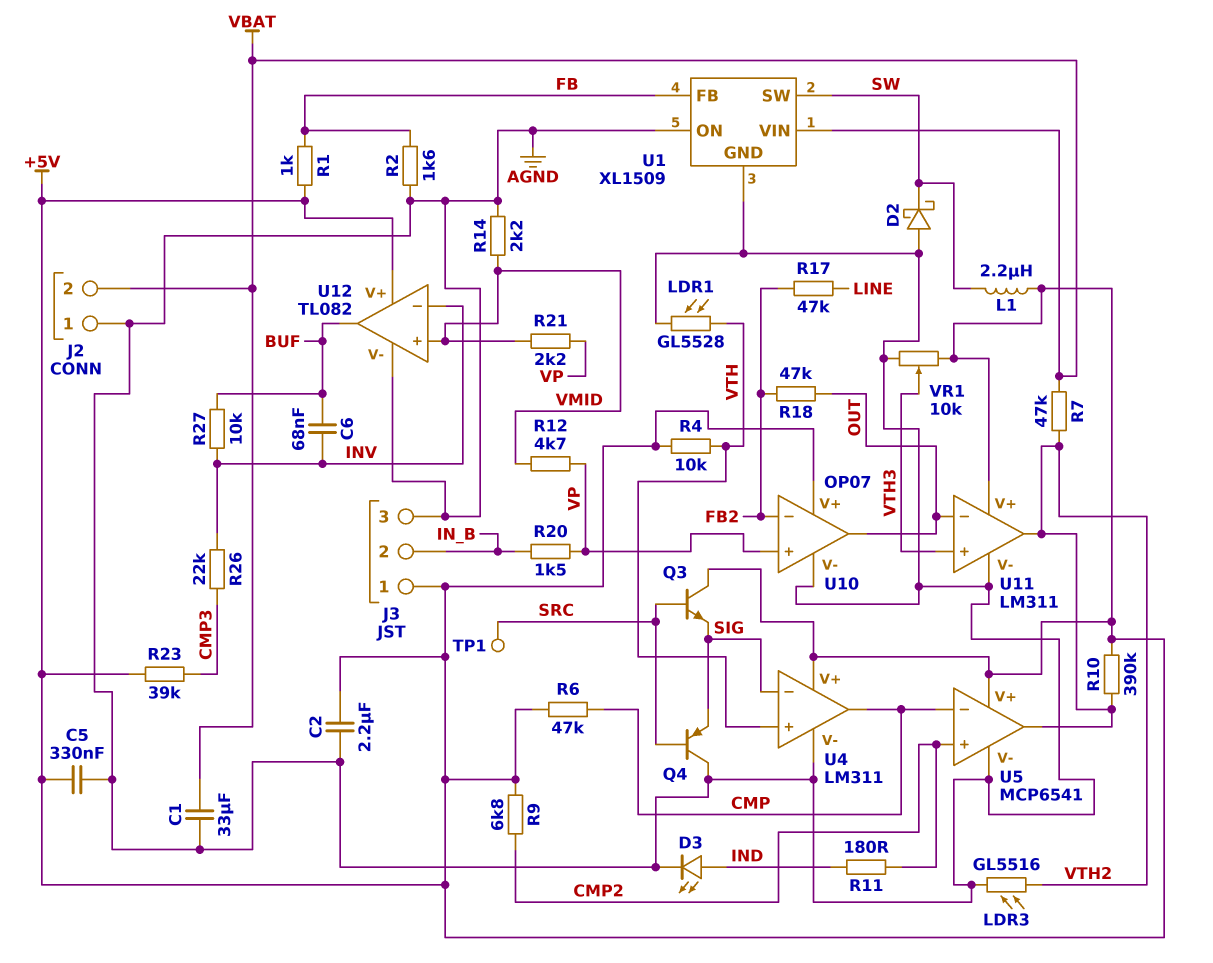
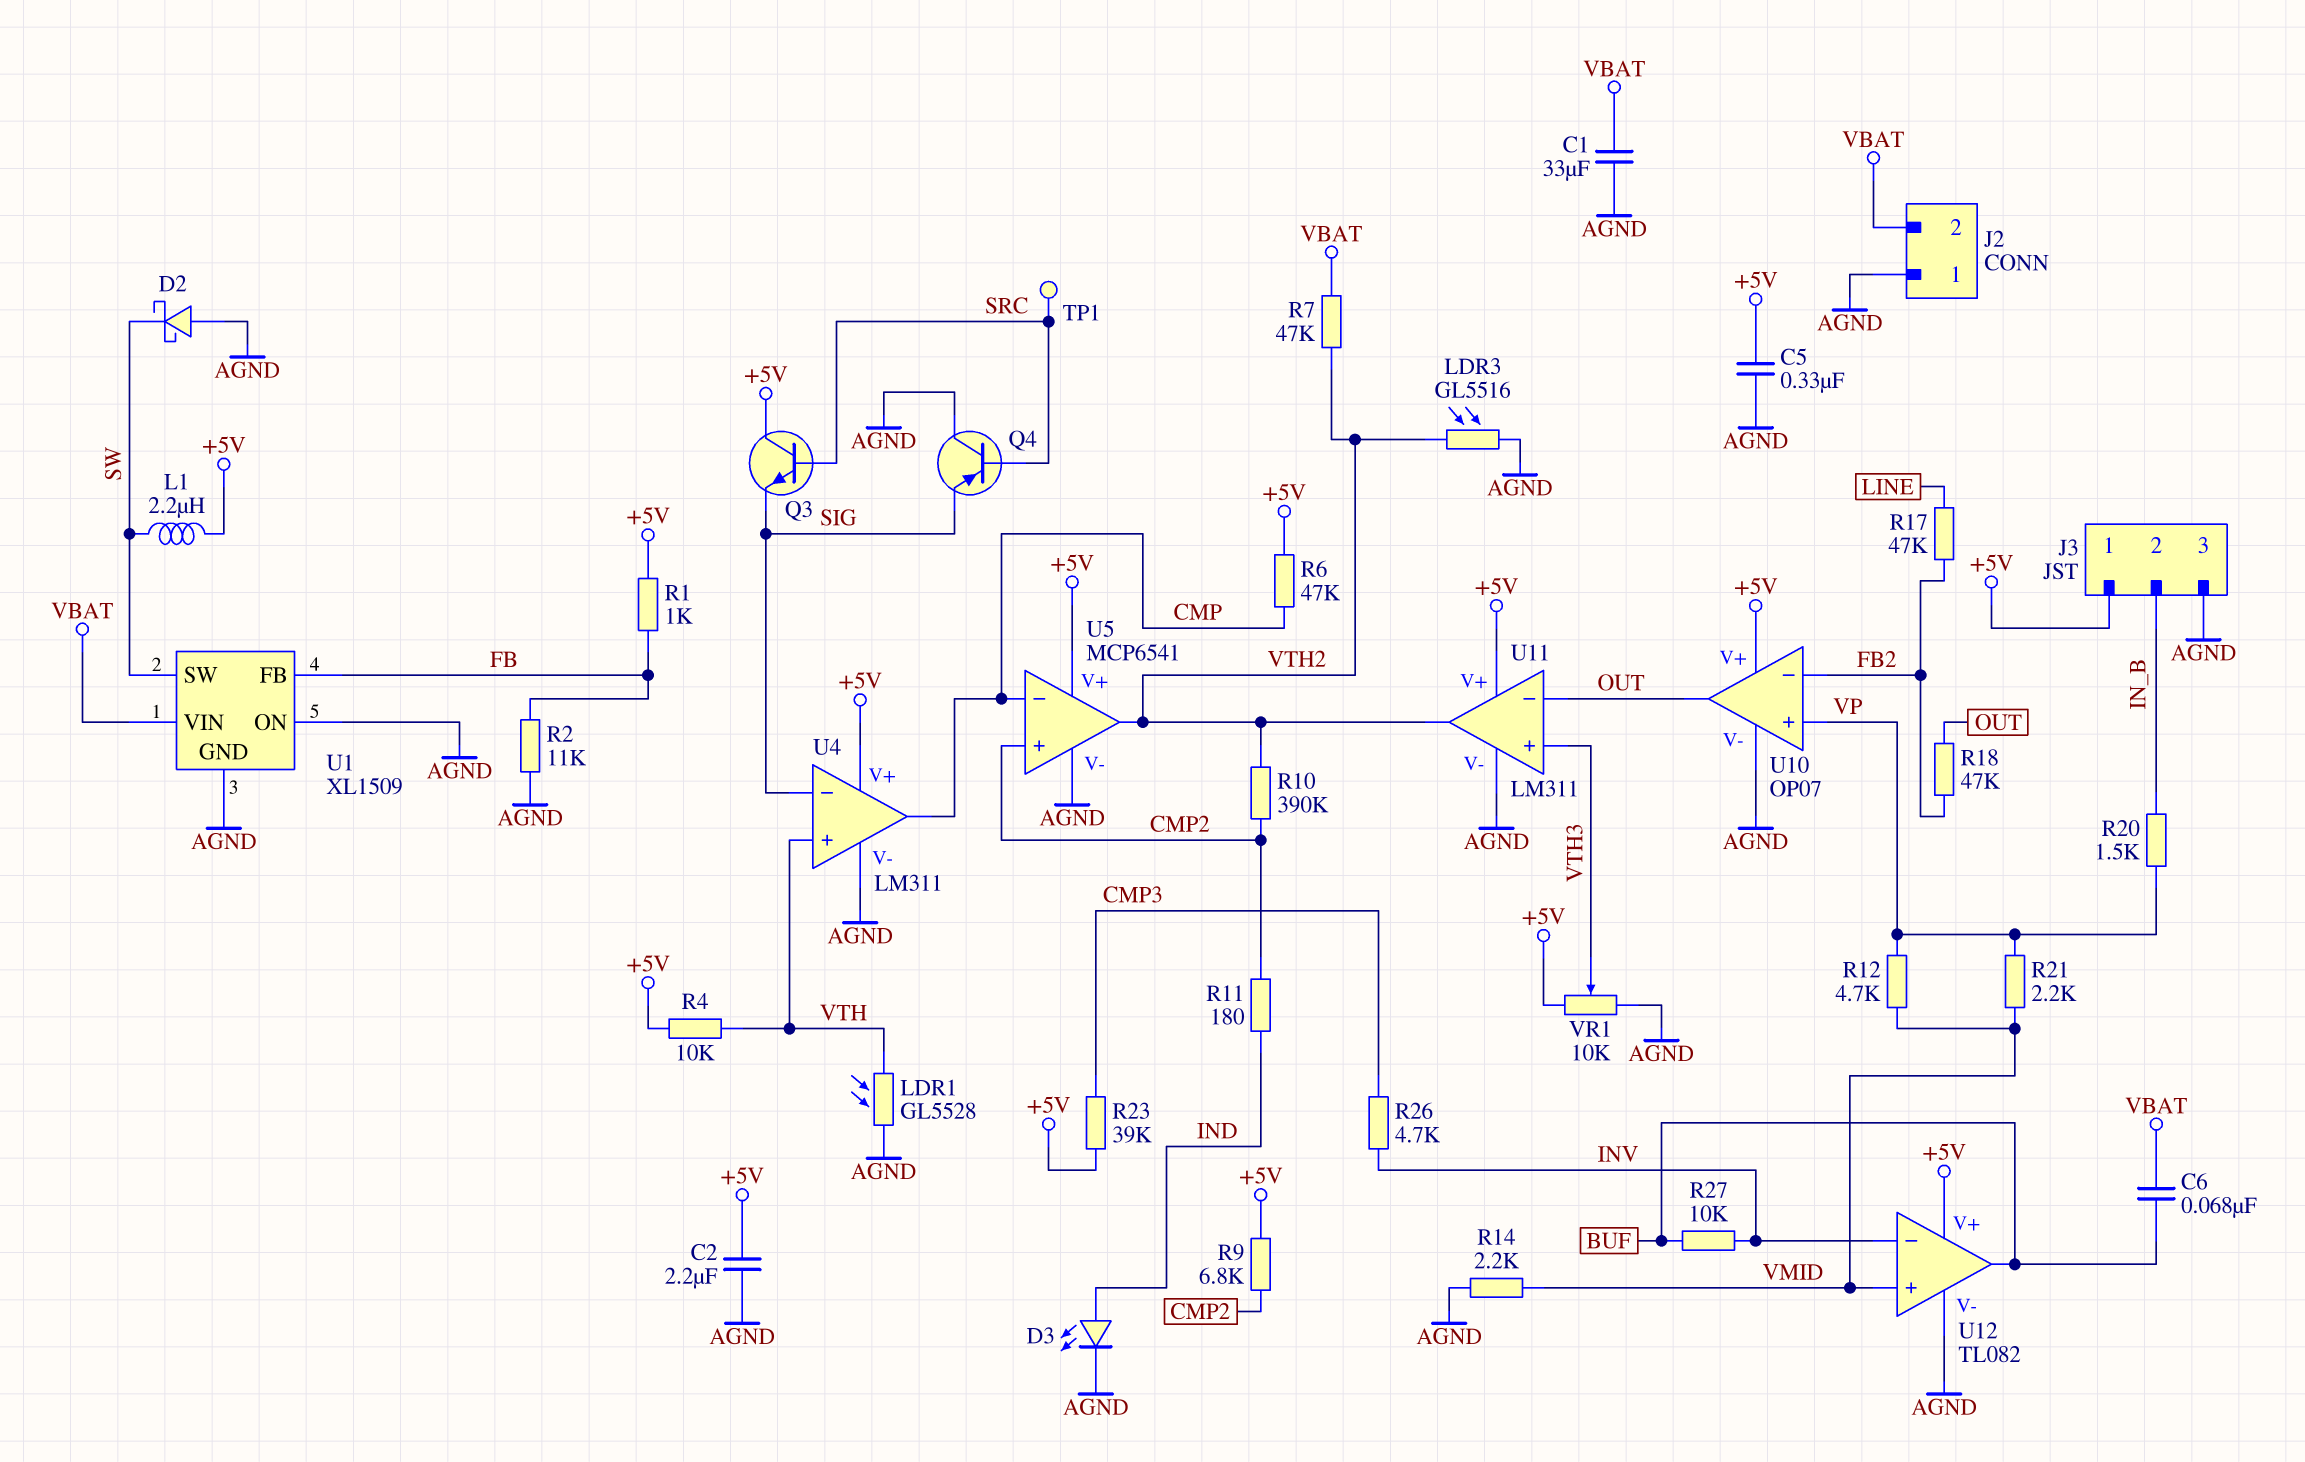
C6: 68nF (BUF, INV) -> 68nF (BUF, VBAT)
R2: 1.6k (AGND, FB) -> 11k (AGND, FB)
R10: 390k (+5V, VTH2) -> 390k (CMP2, VTH2)
R26: 22k (CMP3, INV) -> 4.7k (CMP3, INV)

